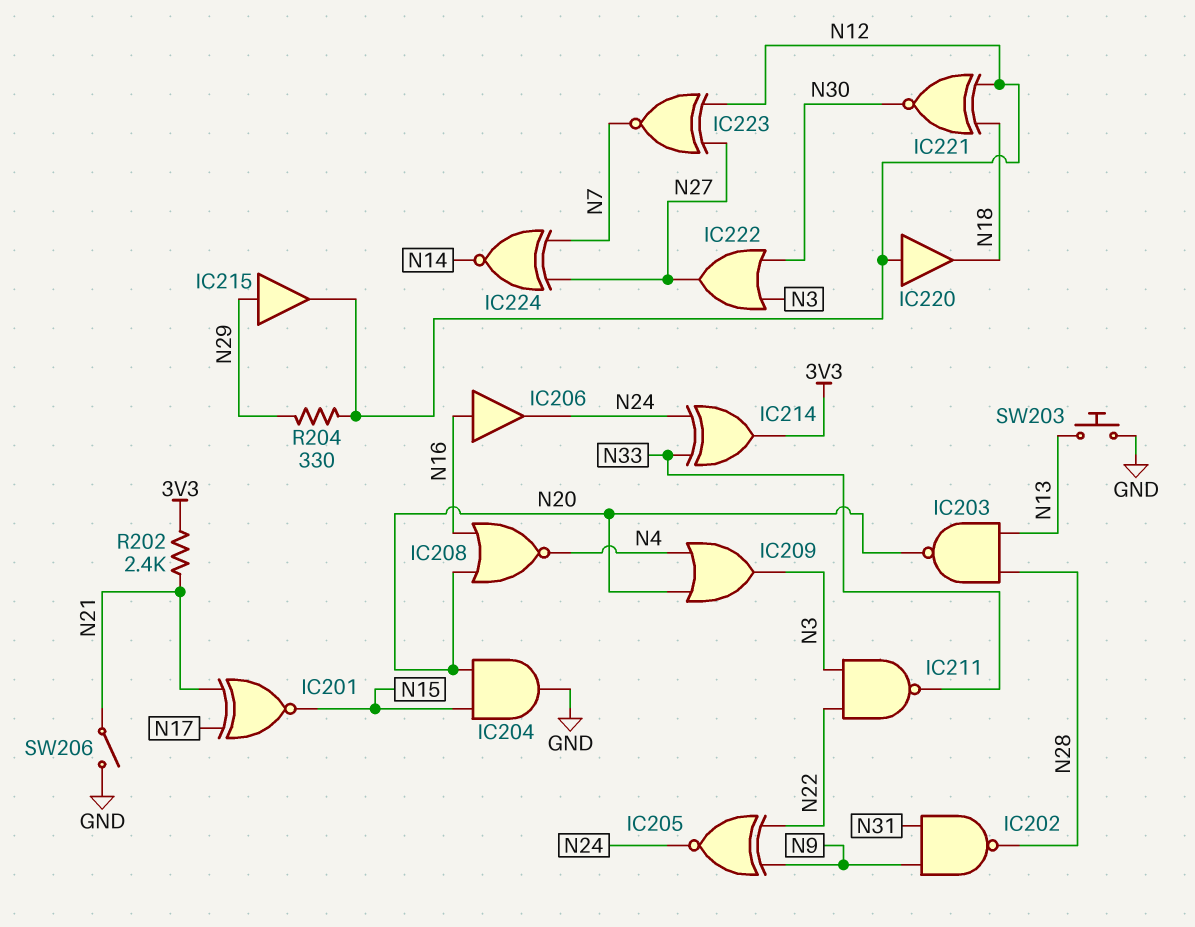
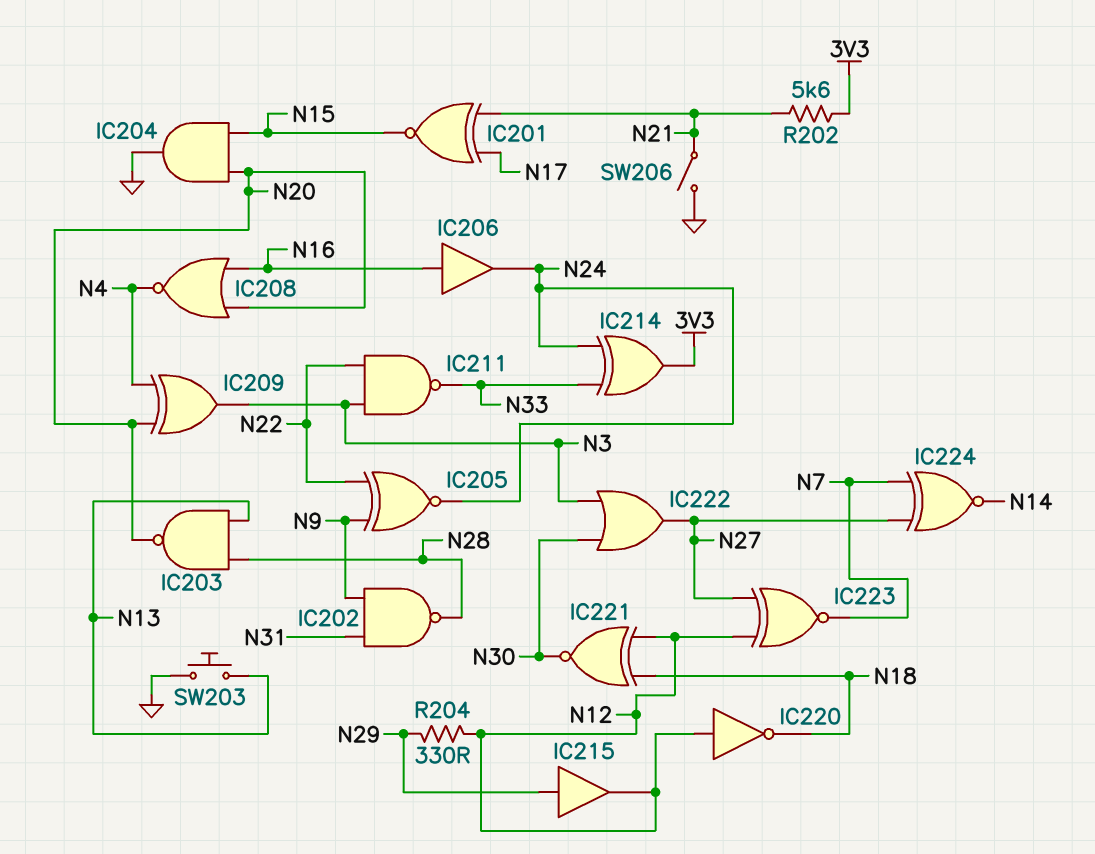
IC209: OR (in N4, in N20, out N3) -> XOR (in N4, in N20, out N3)
IC220: buffer (in N12, out N18) -> NOT (in N12, out N18)
R202: 2.4k (3V3, N21) -> 5.6k (3V3, N21)

